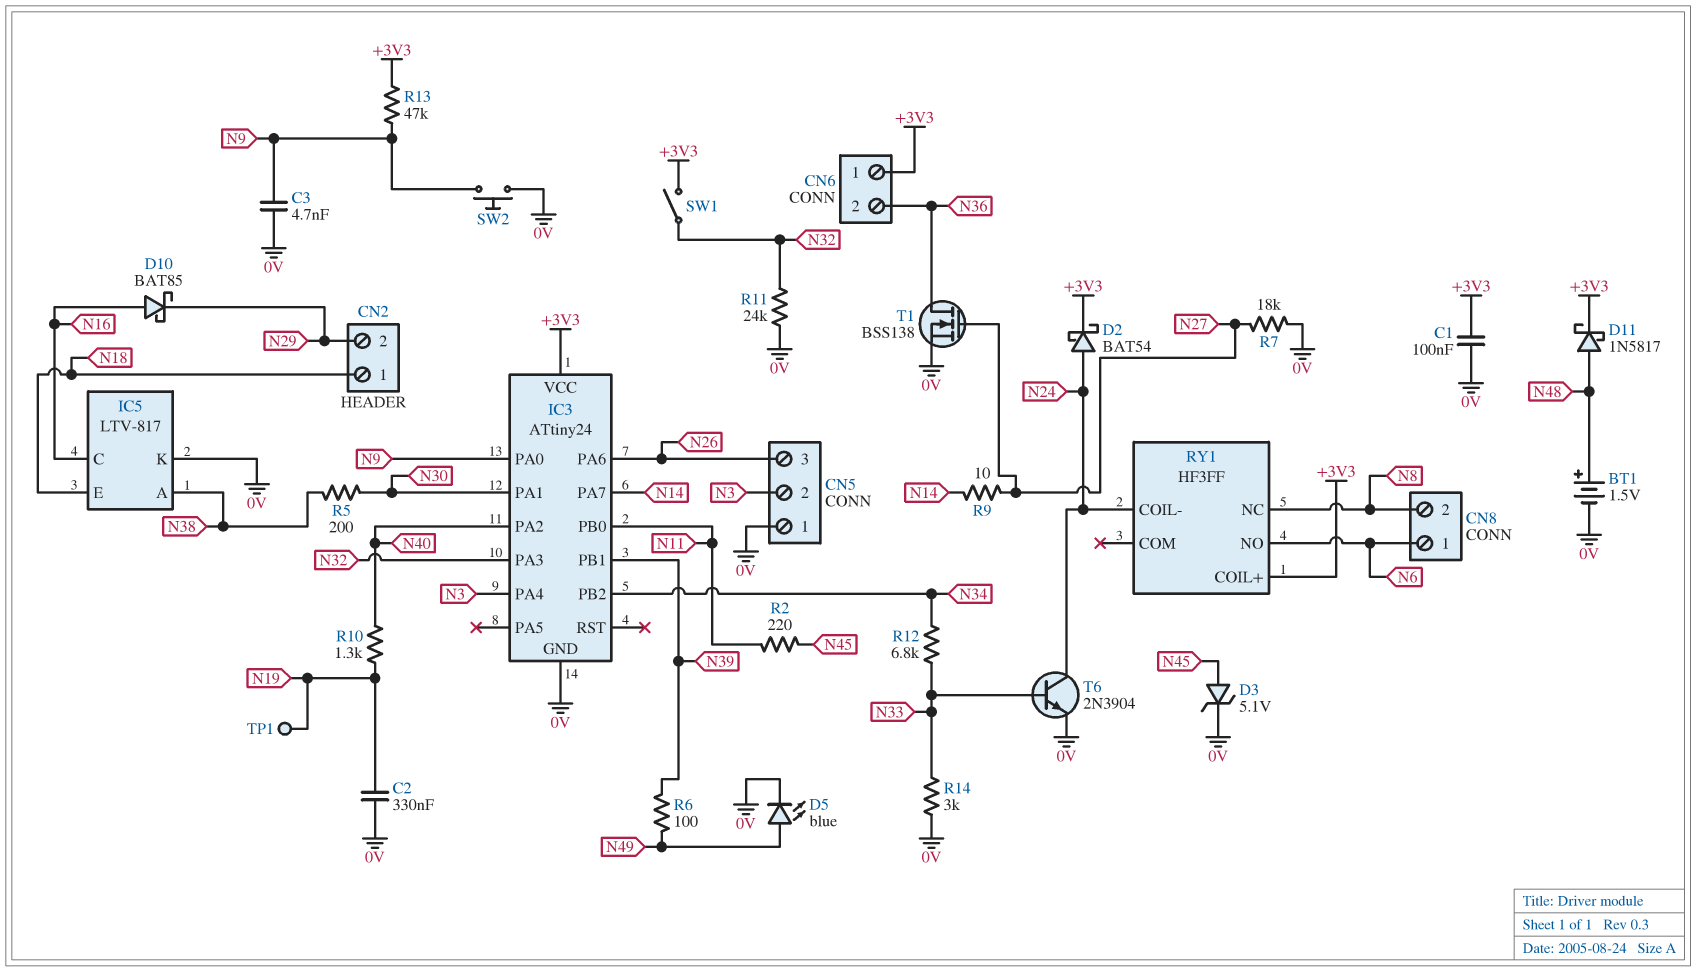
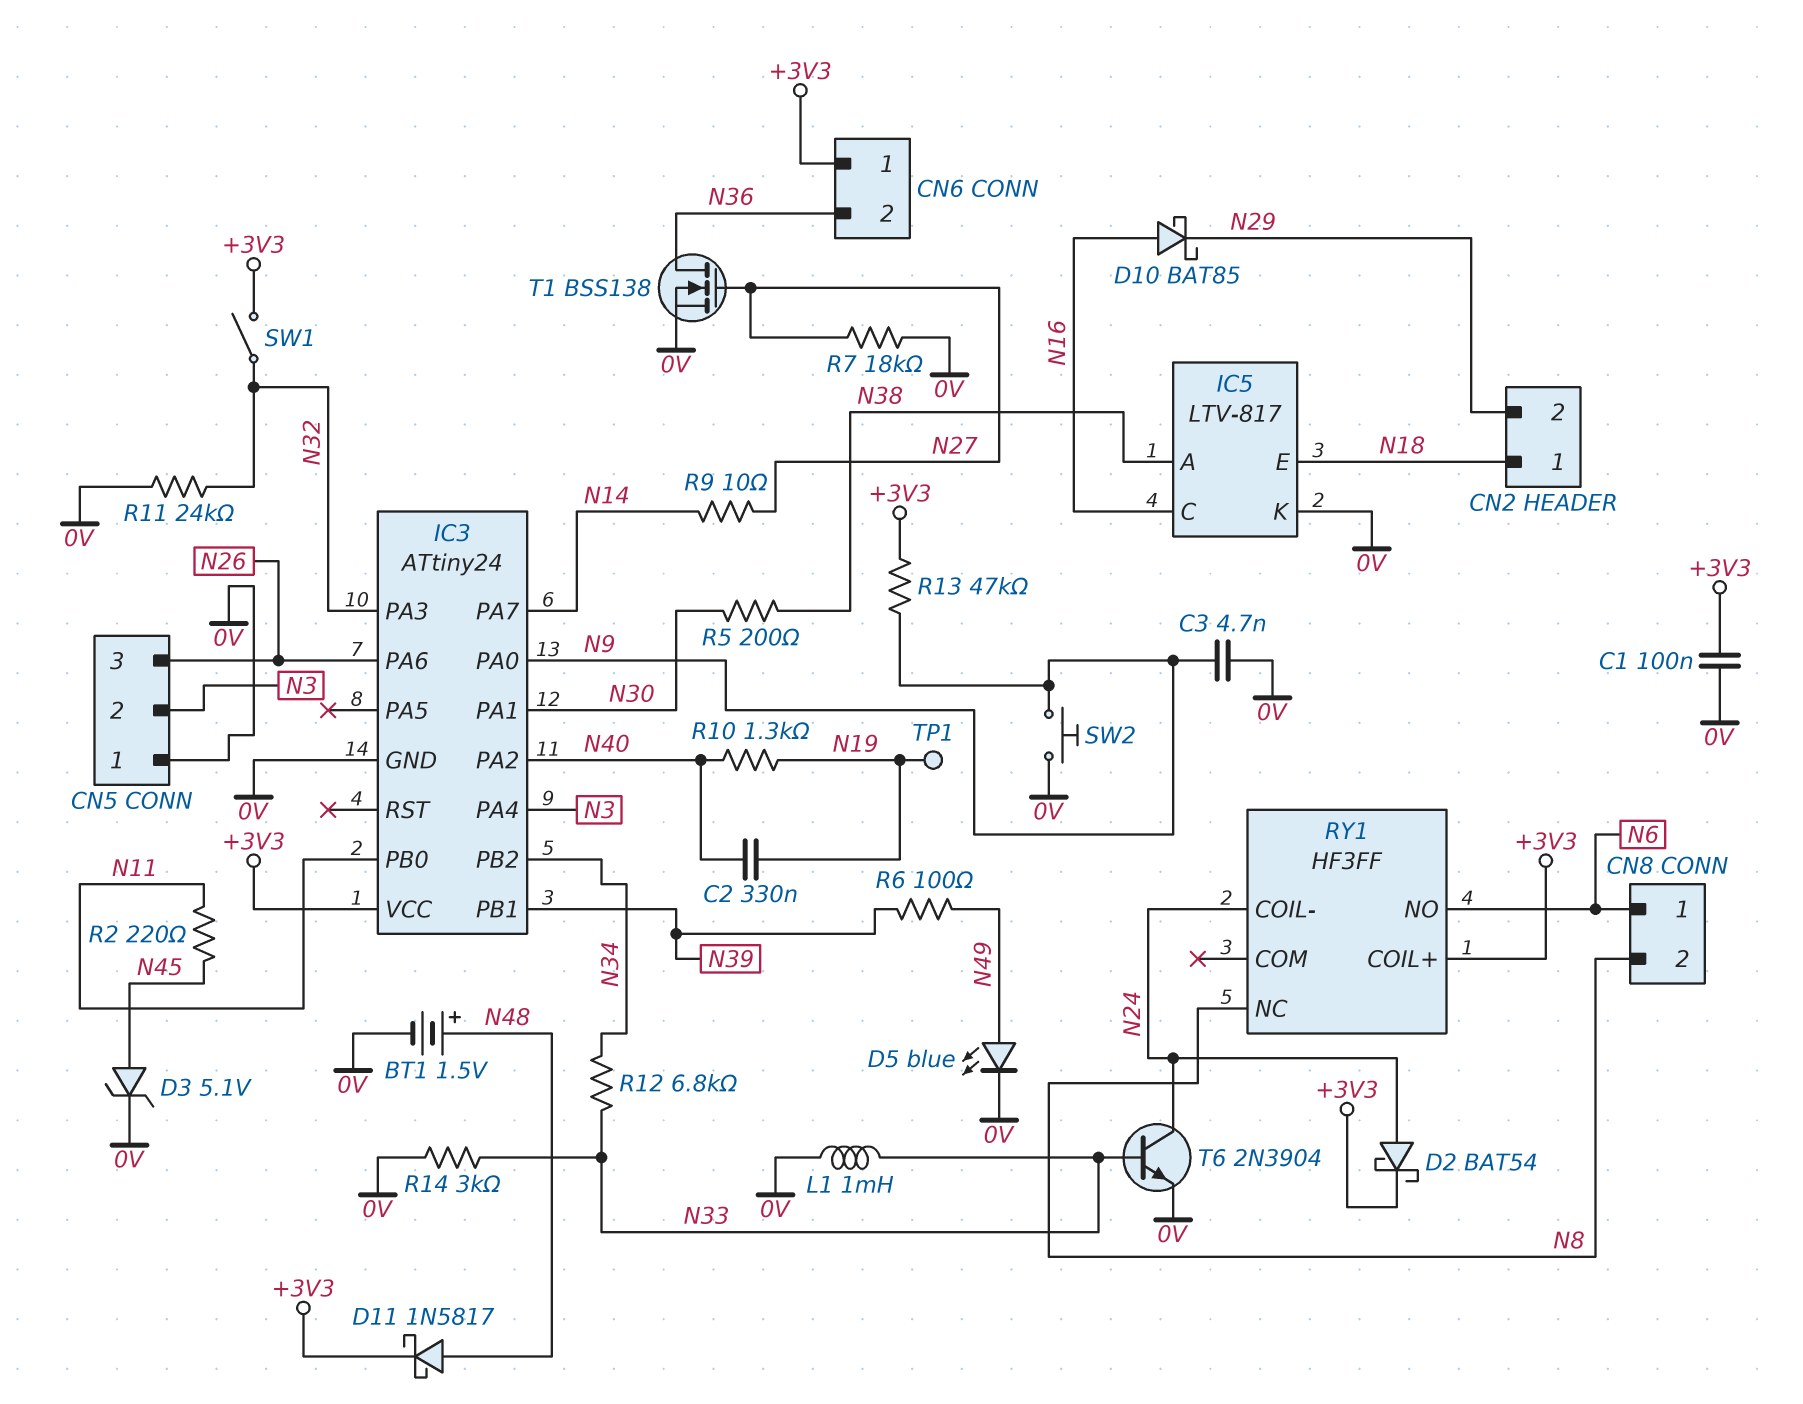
C2: 330nF (0V, N19) -> 330nF (N19, N40)
L1: none -> 1mH (0V, N33)

